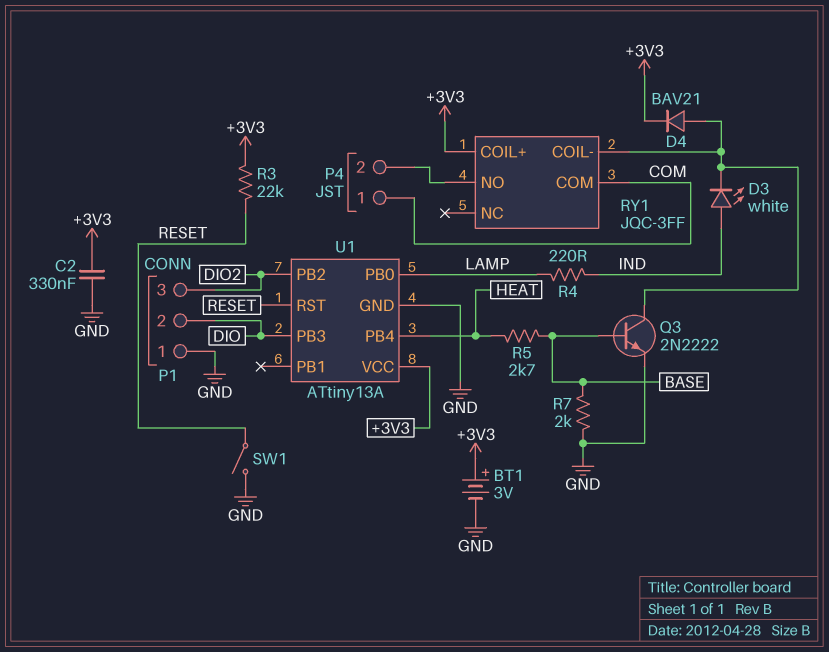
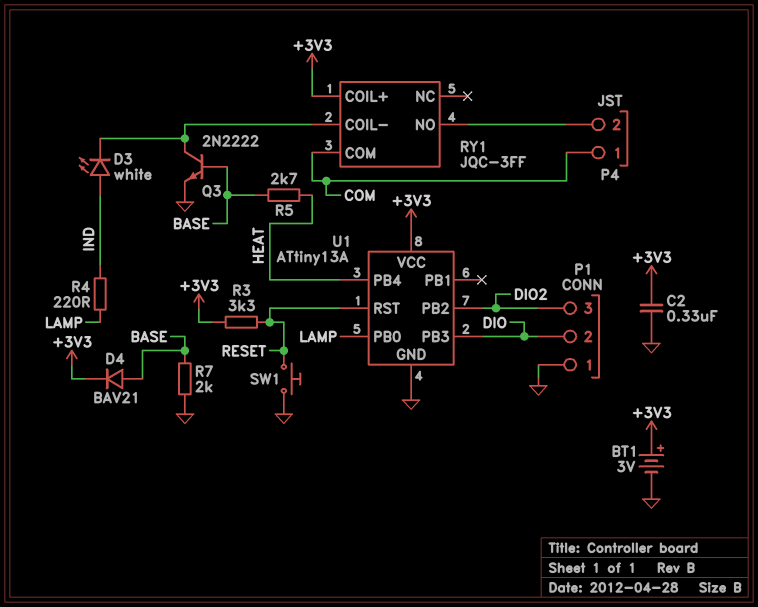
D4: diode BAV21 (A RY1/COIL-, K +3V3) -> diode BAV21 (A BASE, K +3V3)
R3: 22k (+3V3, RESET) -> 3.3k (+3V3, RESET)
SW1: switch (GND, RESET) -> button (GND, RESET)

